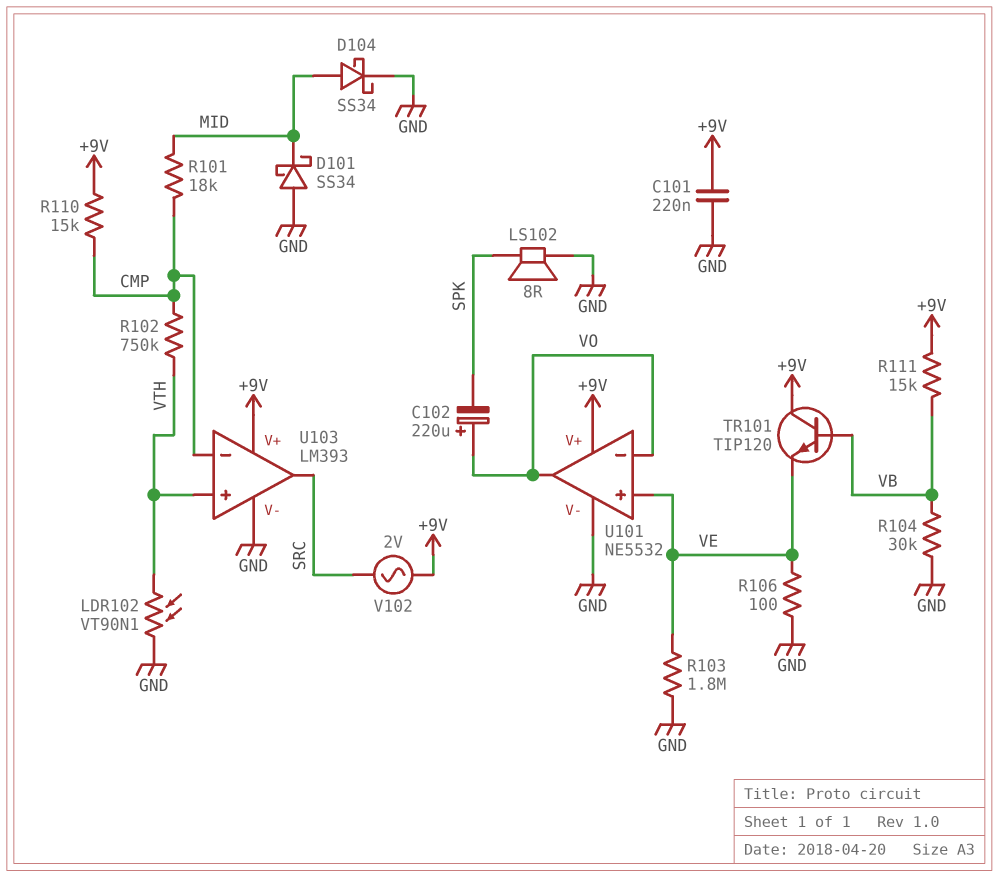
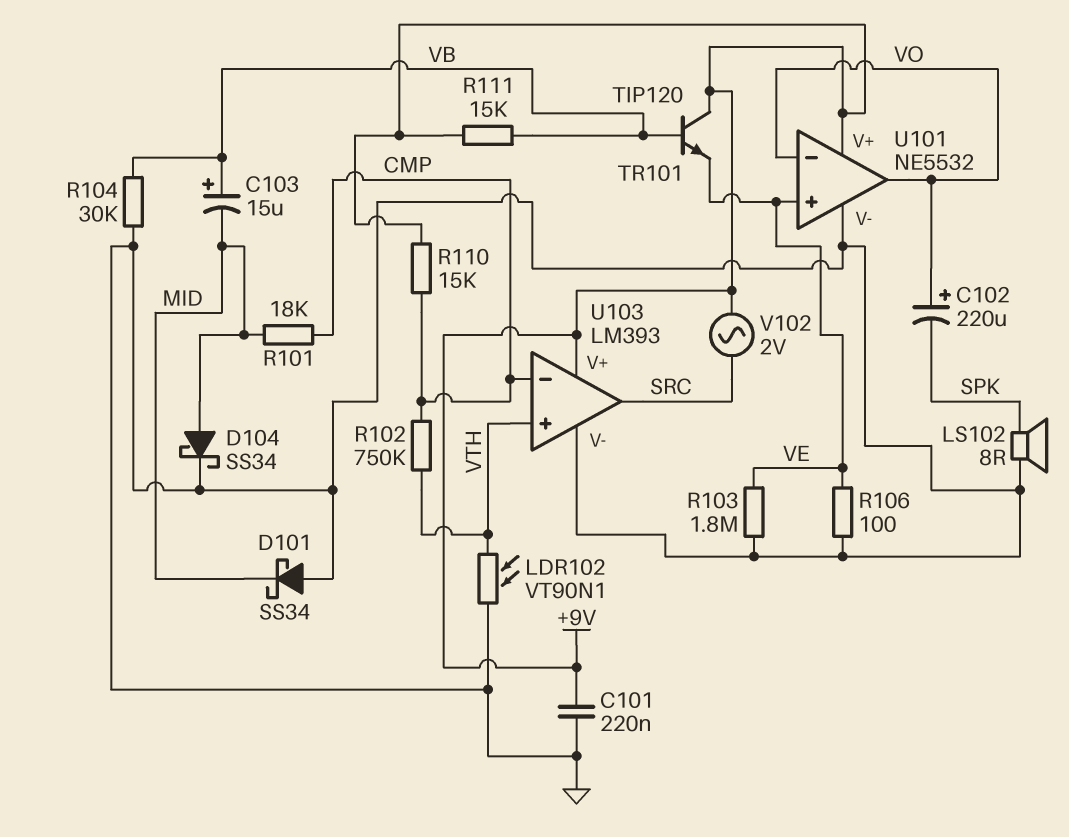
C103: none -> 15uF (plus VB, minus MID)

